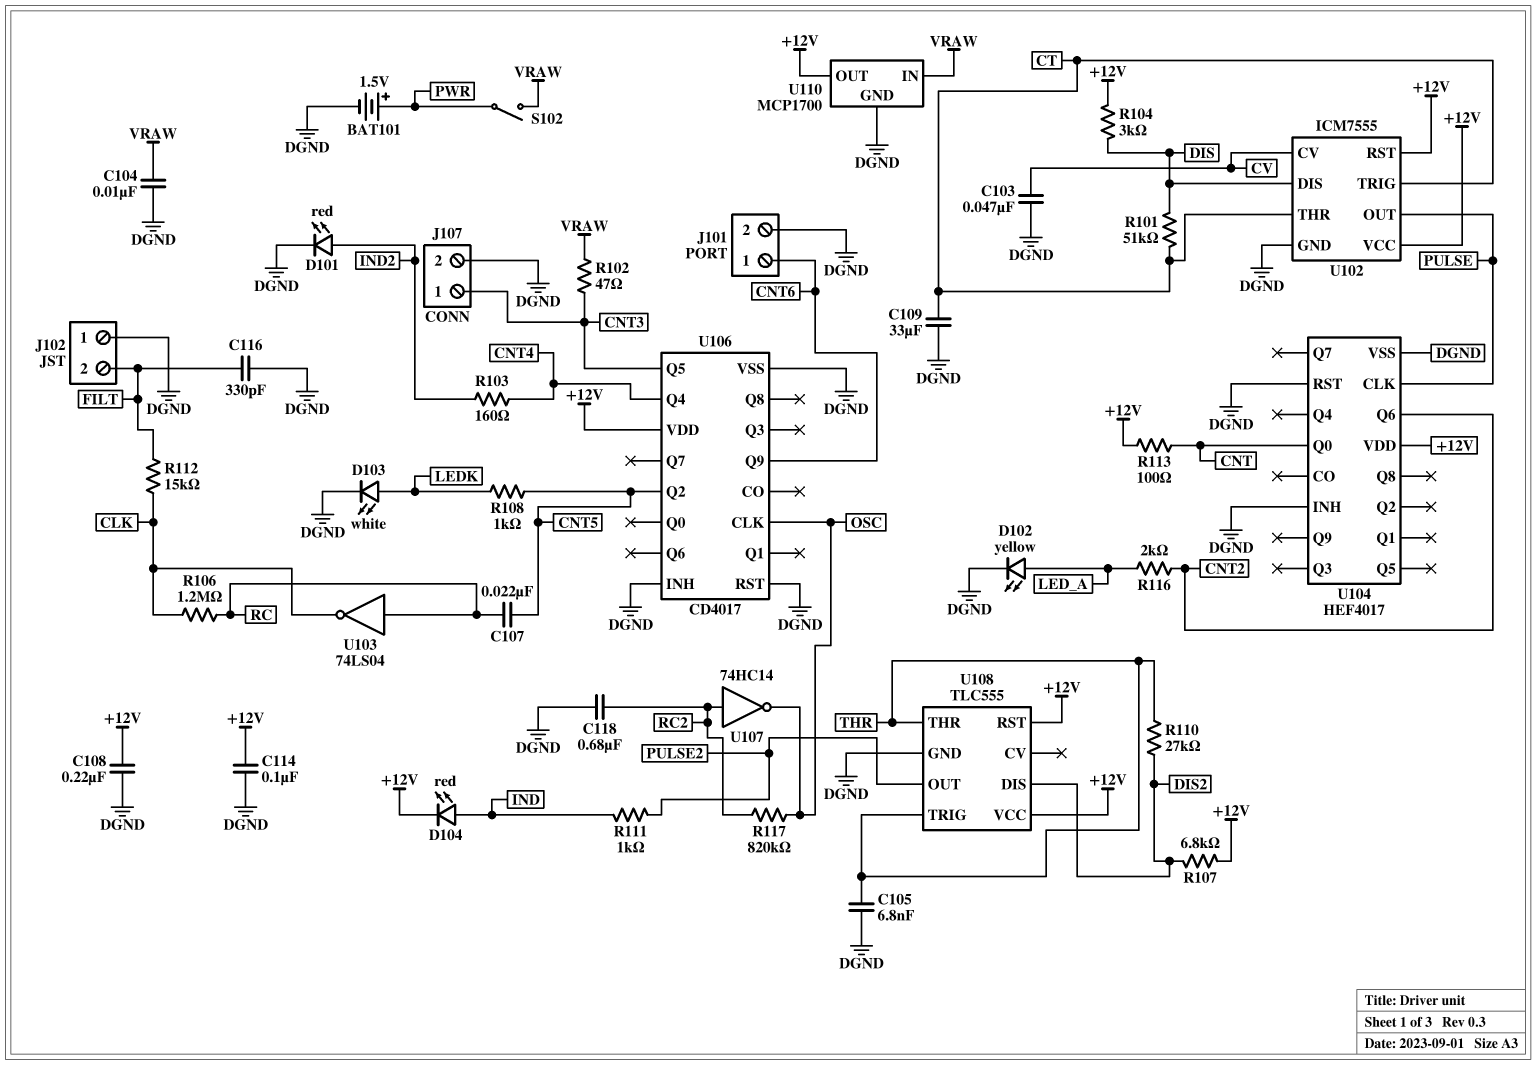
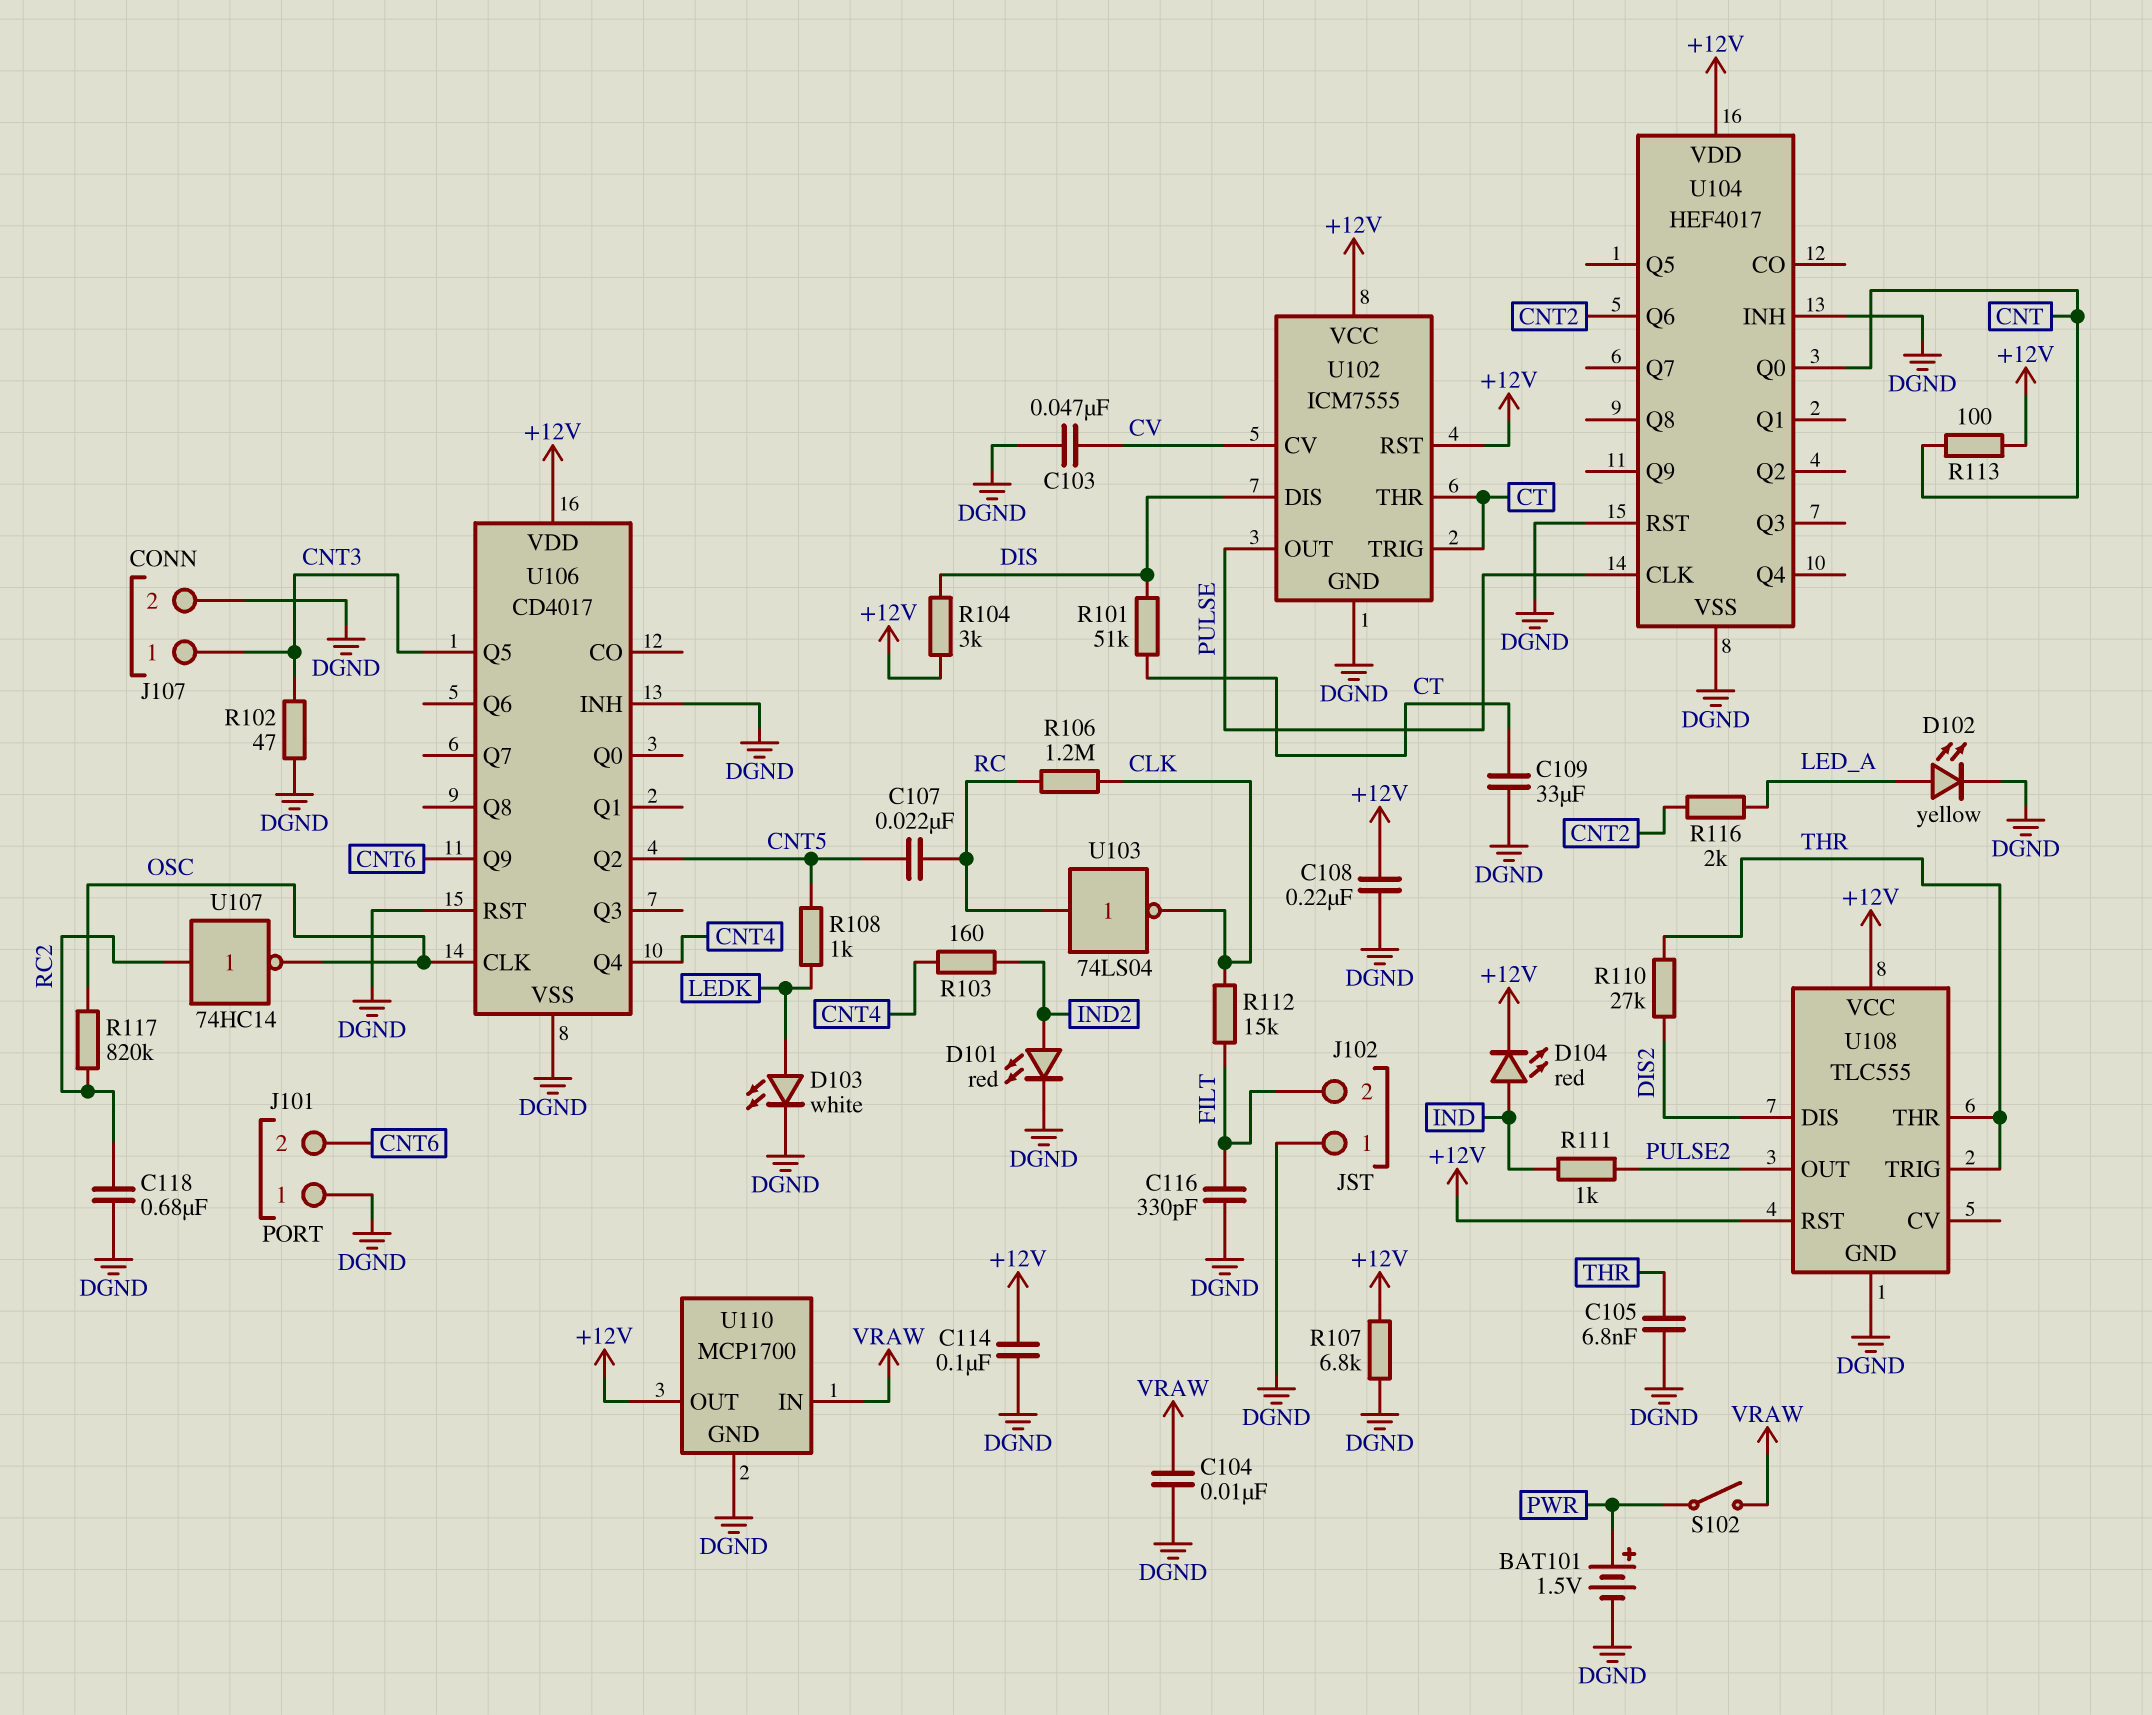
J101 pin 1: CNT6 -> DGND
J101 pin 2: DGND -> CNT6
R102: 47 (CNT3, VRAW) -> 47 (CNT3, DGND)
R107: 6.8k (+12V, DIS2) -> 6.8k (+12V, DGND)

